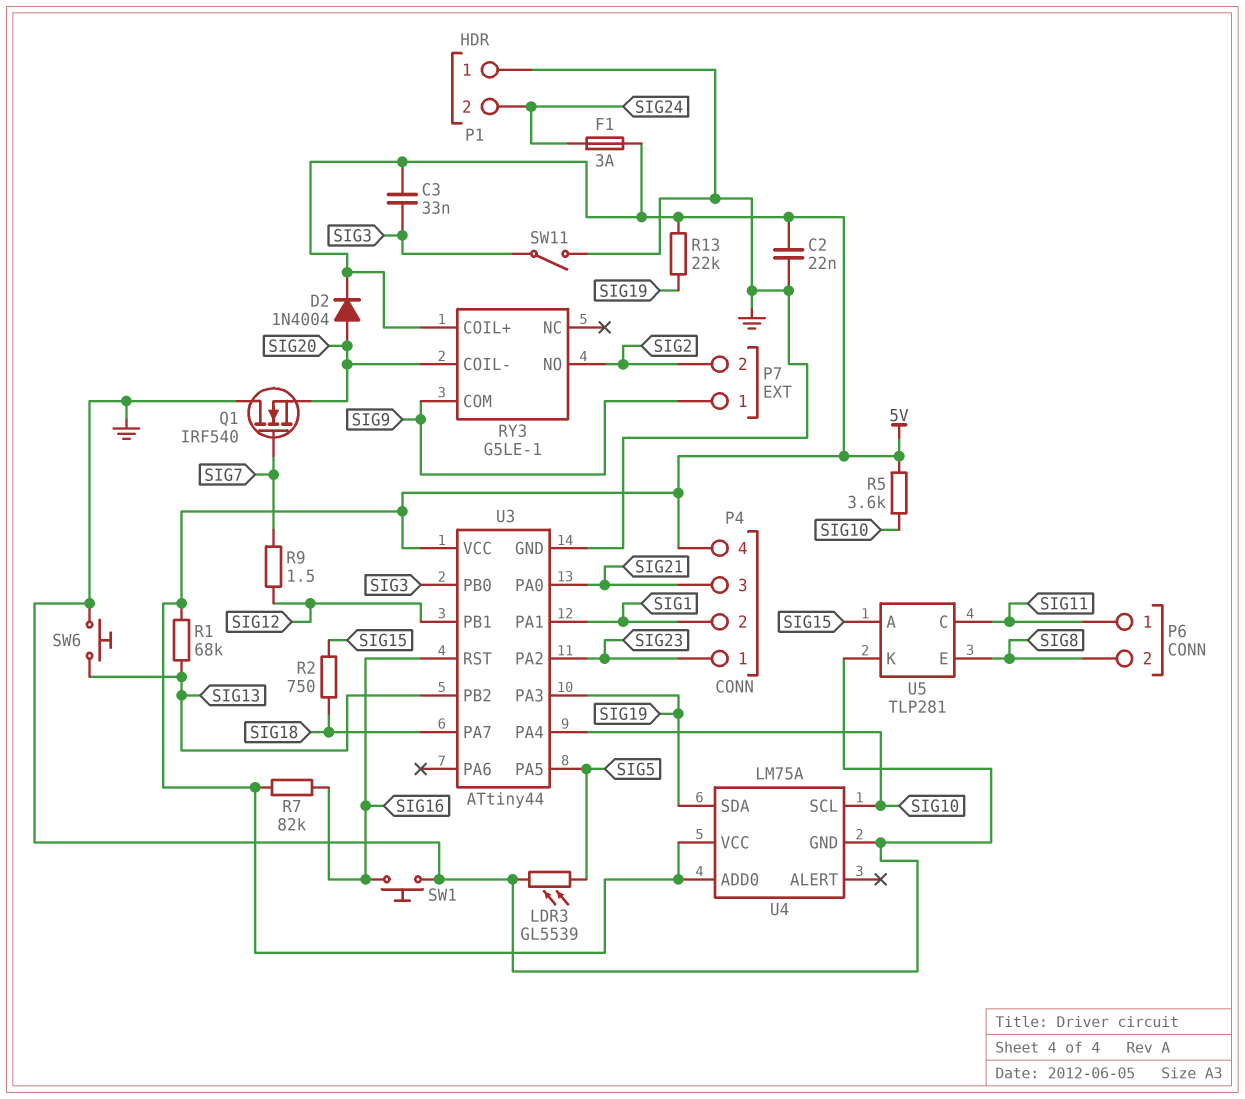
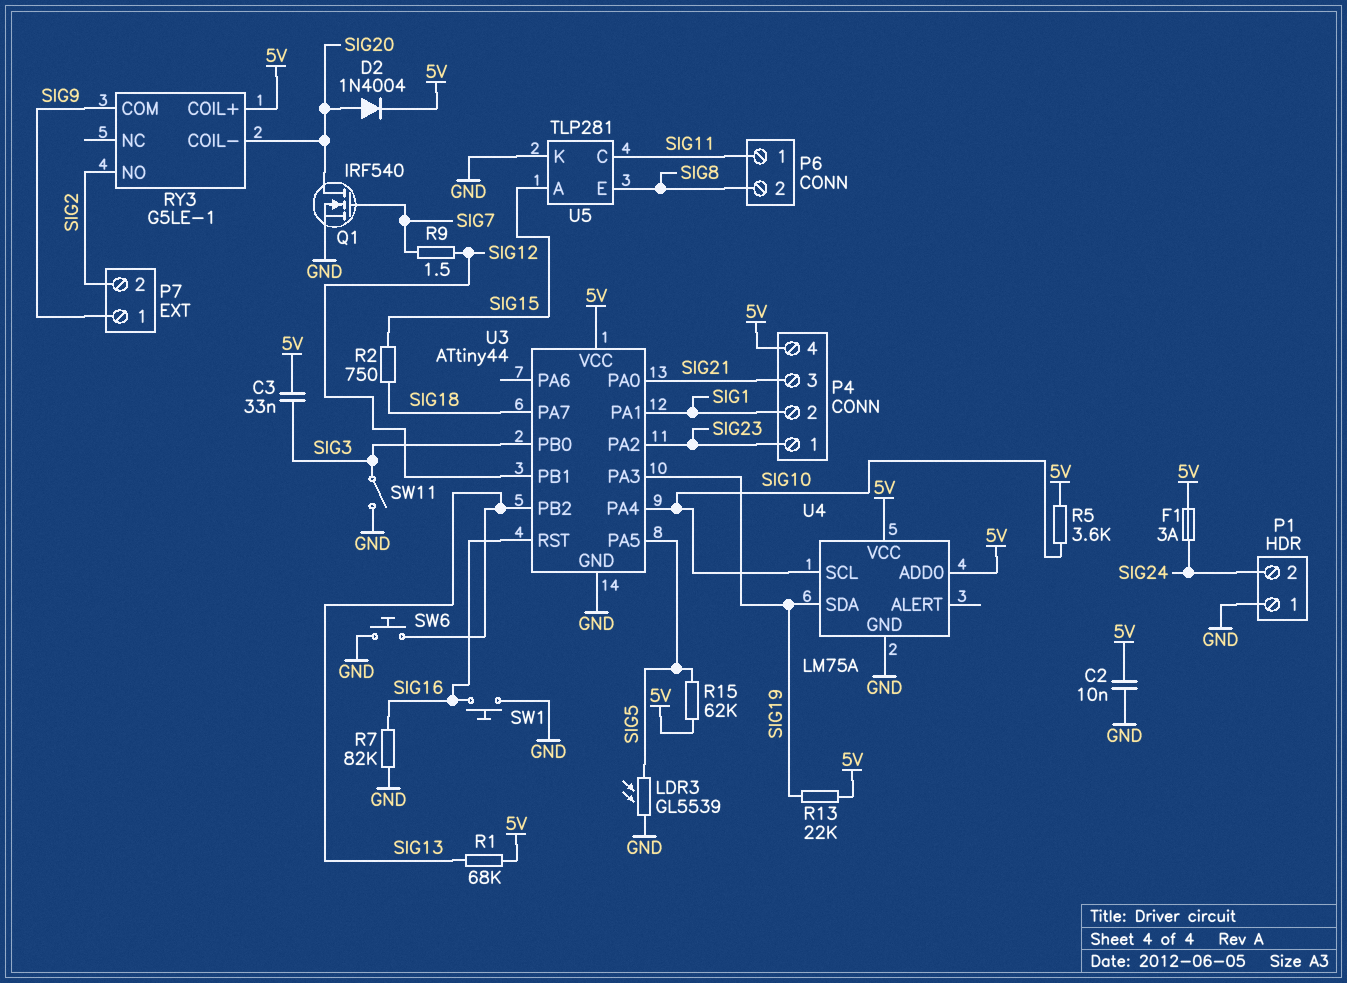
C2: 22nF (5V, GND) -> 10nF (5V, GND)
Q1: NMOS IRF540 (G SIG7, D GND, S SIG20) -> NMOS IRF540 (G SIG7, D SIG20, S GND)
R7: 82k (5V, SIG16) -> 82k (GND, SIG16)
R15: none -> 62k (5V, SIG5)

